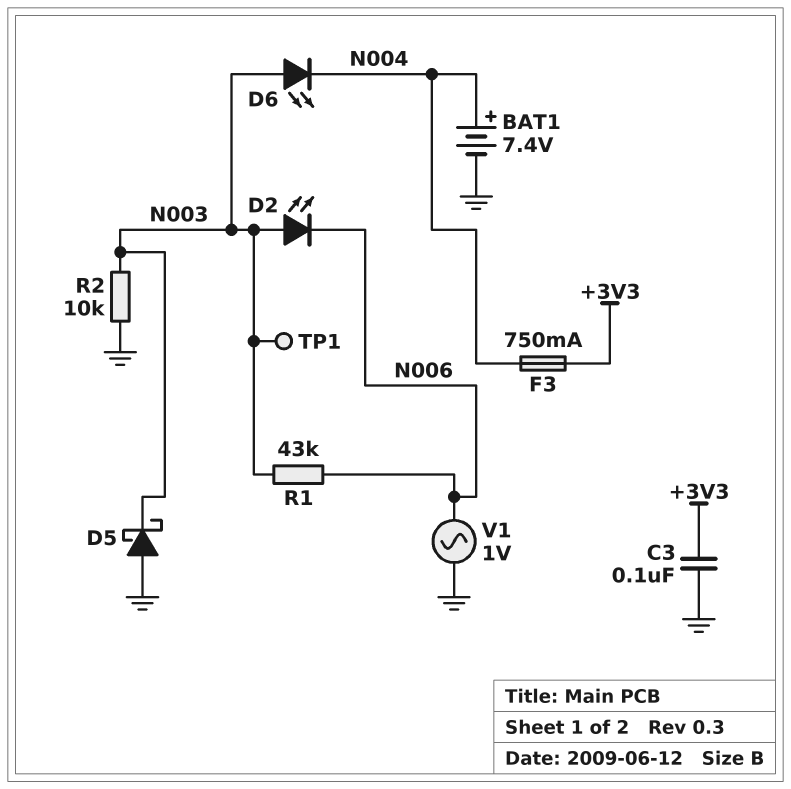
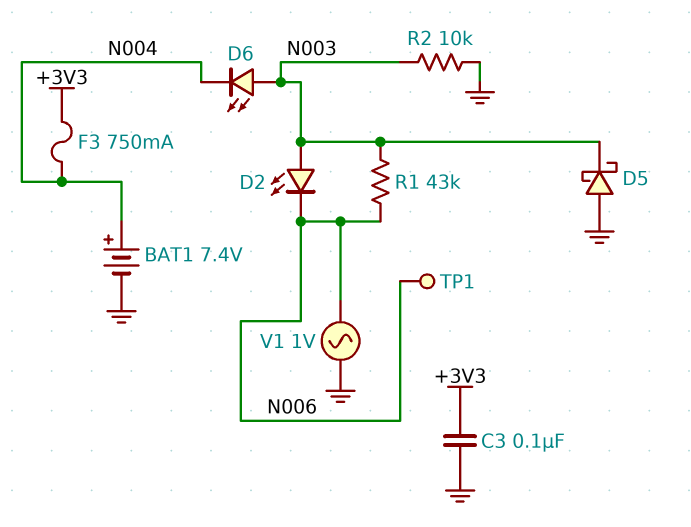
TP1: test point (N003) -> test point (N006)

